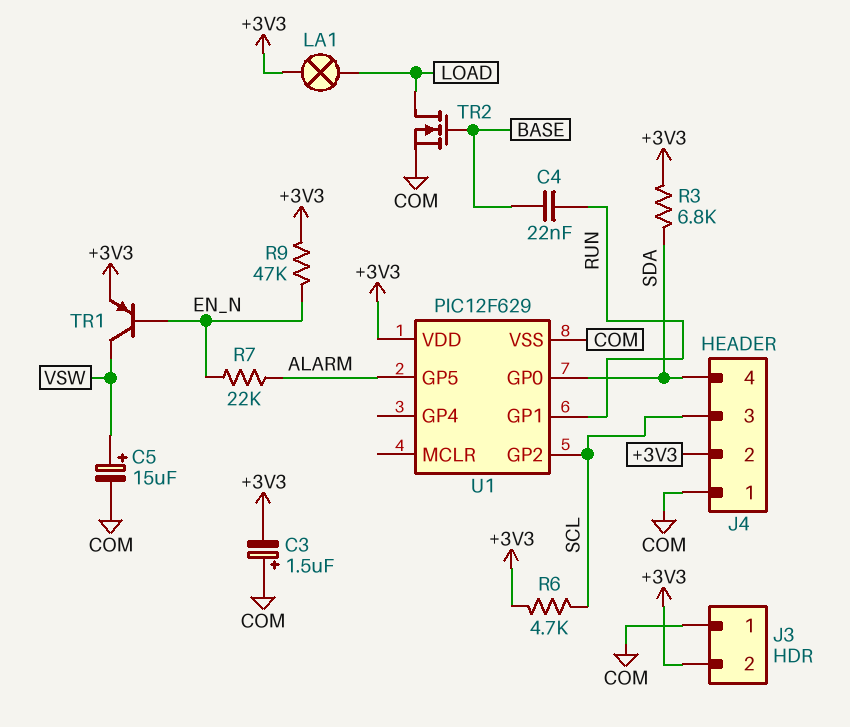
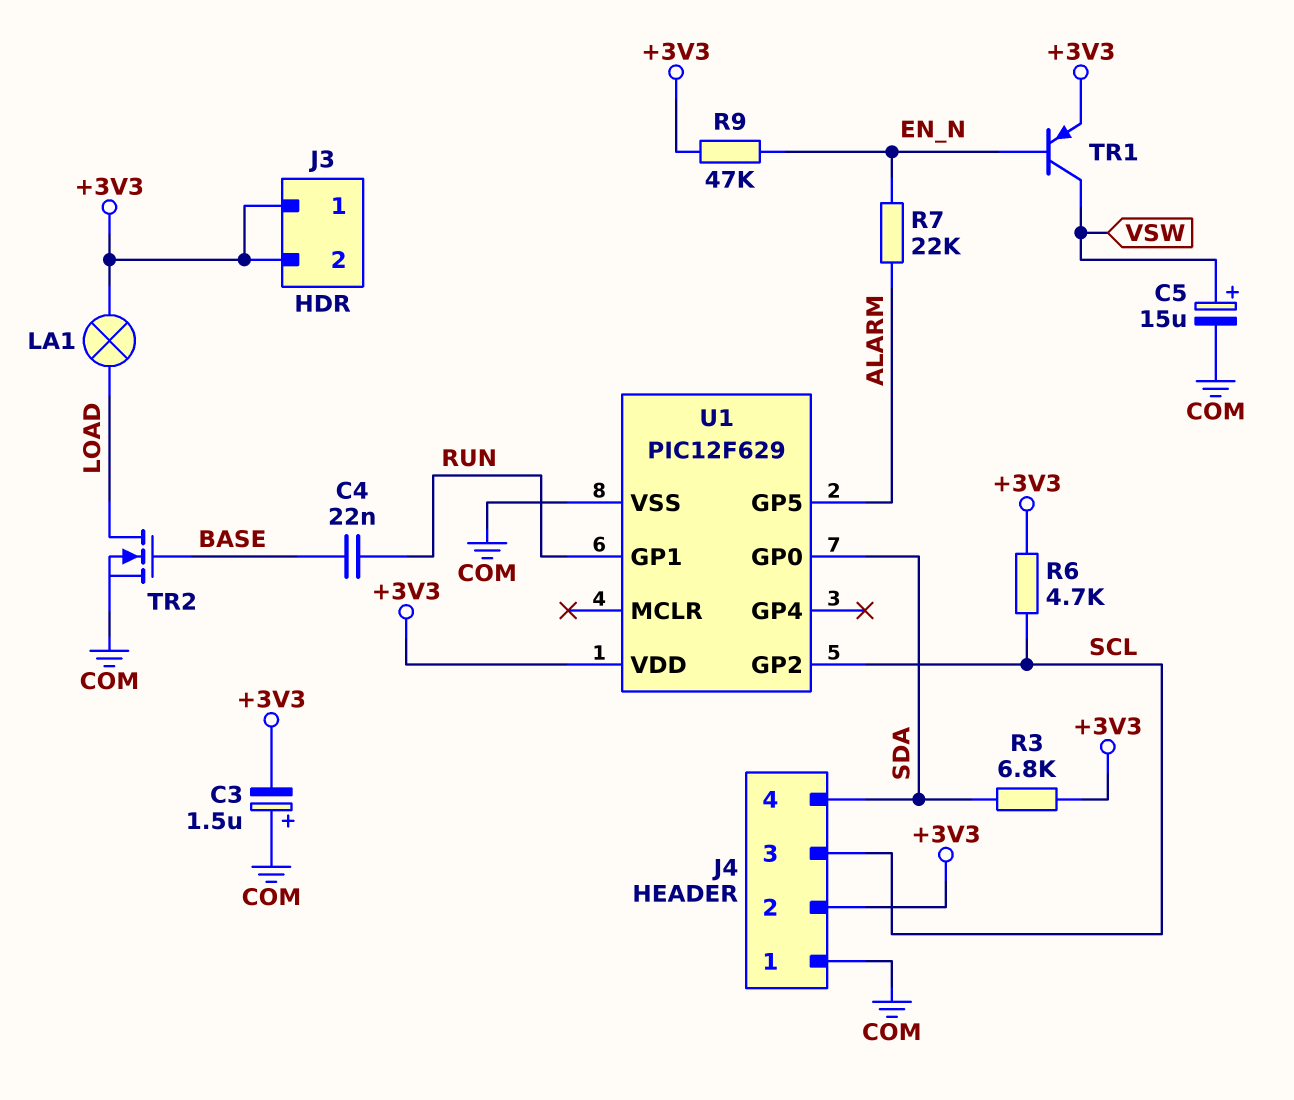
J3 pin 1: COM -> +3V3

